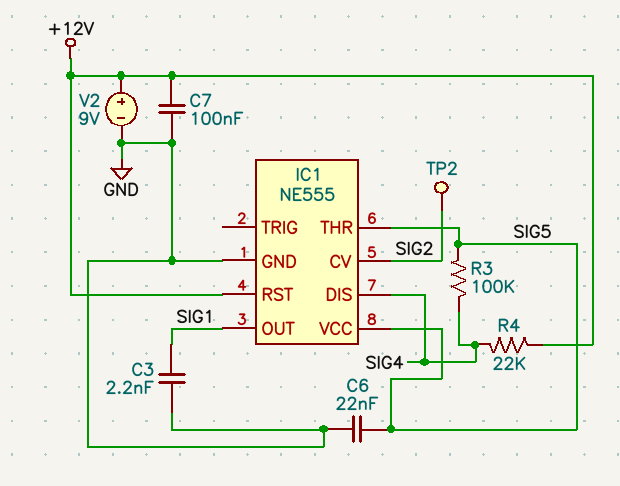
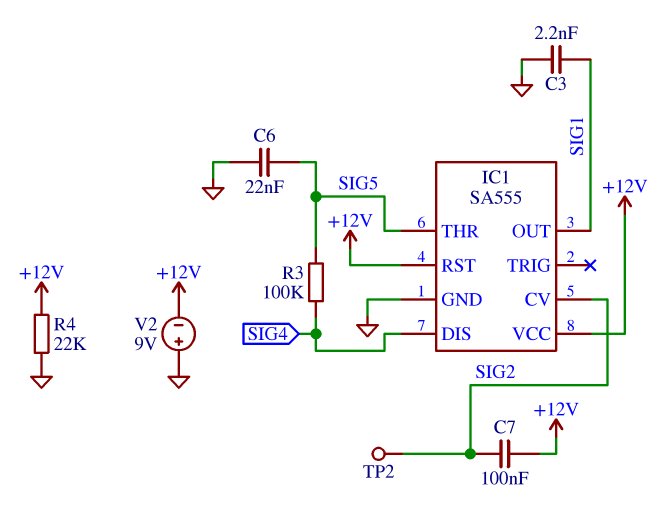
C7: 100nF (+12V, GND) -> 100nF (+12V, SIG2)
IC1: NE555 -> SA555
IC1 pin VCC: SIG5 -> +12V
R4: 22k (+12V, SIG4) -> 22k (+12V, GND)
V2: 9V (plus +12V, minus GND) -> 9V (plus GND, minus +12V)

